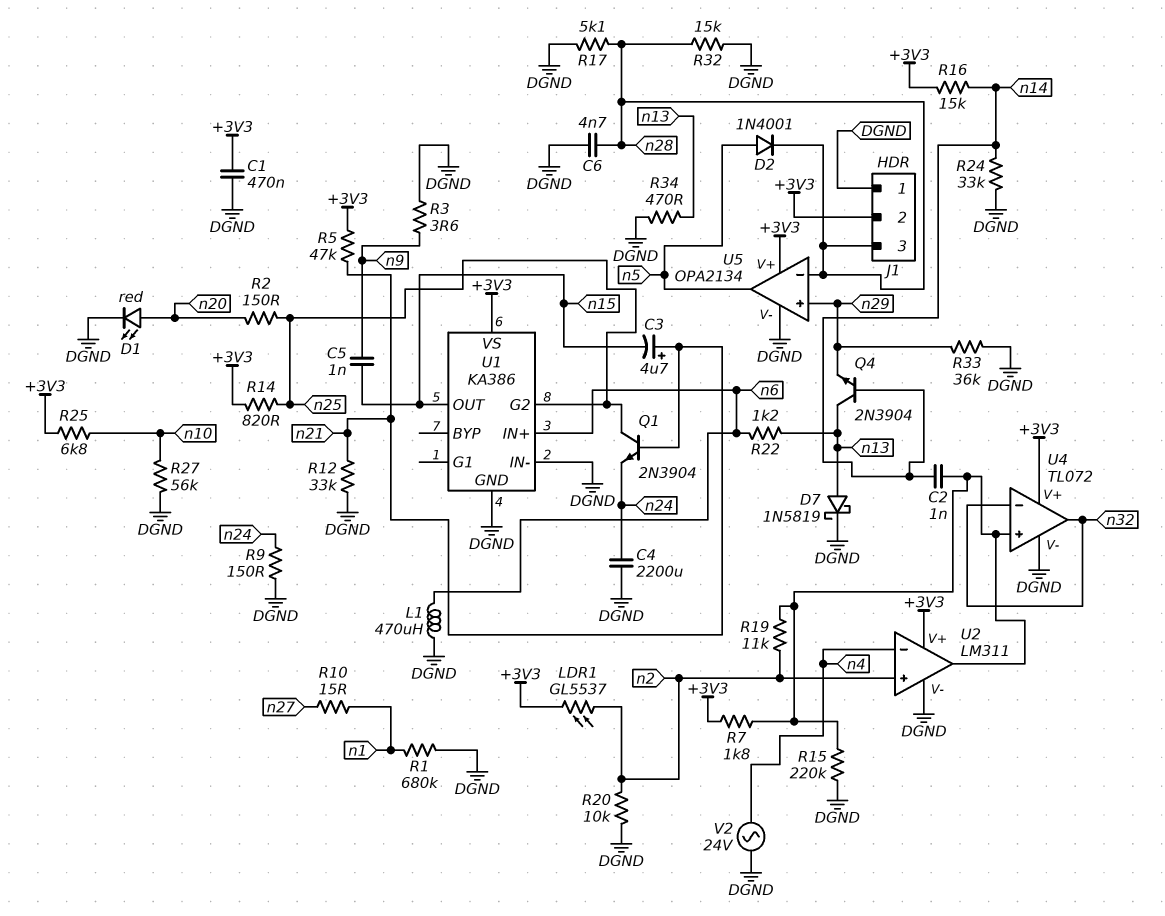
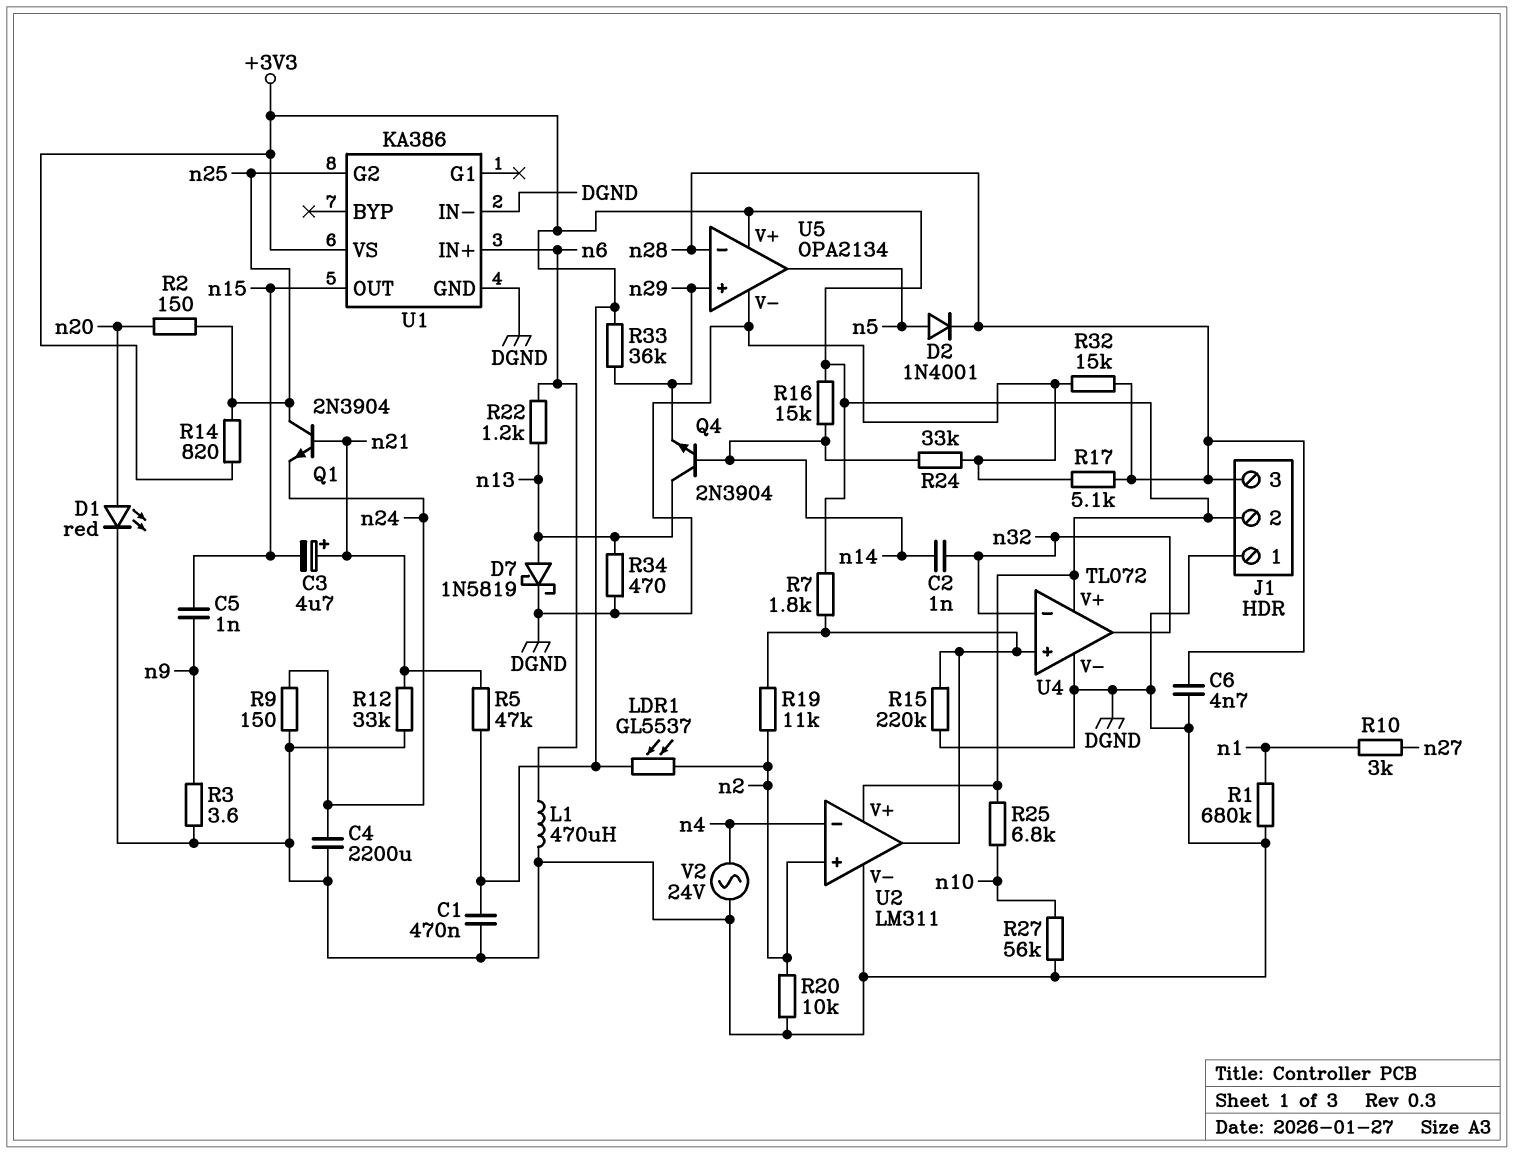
C2: 1nF (U2/out, n14) -> 1nF (n14, n32)
R10: 15 (n1, n27) -> 3k (n1, n27)
R33: 36k (DGND, n29) -> 36k (+3V3, n29)

